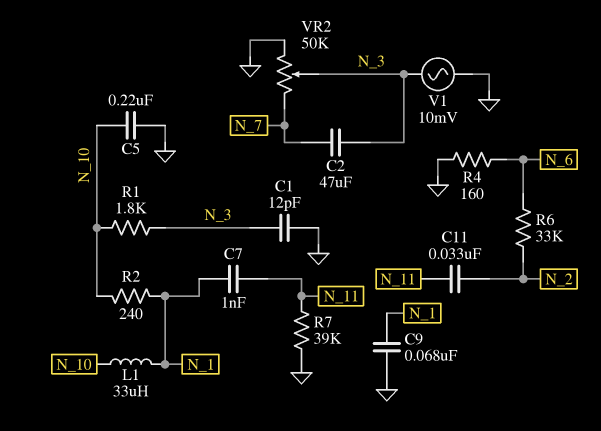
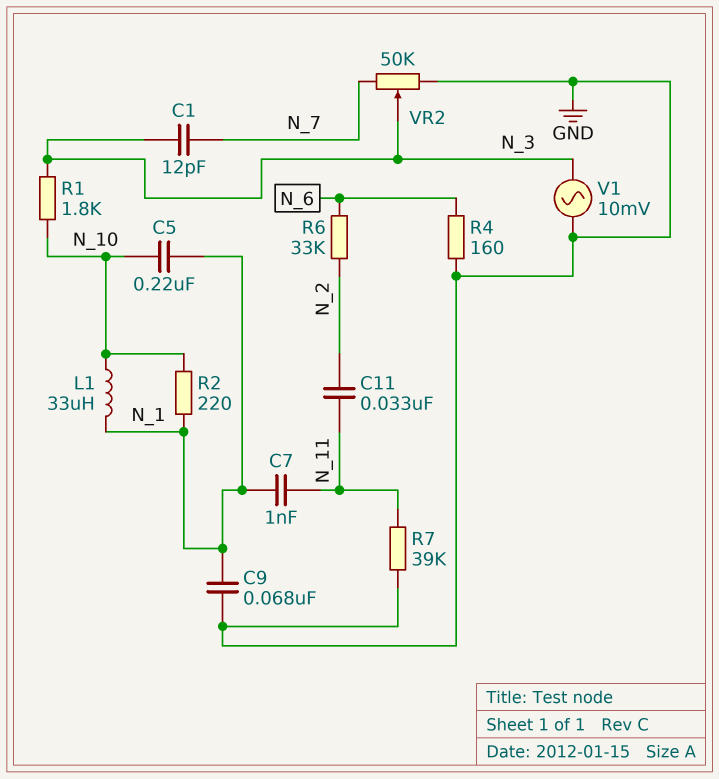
C1: 12pF (GND, N_3) -> 12pF (N_3, N_7)
C2: 47uF (N_3, N_7) -> none
C5: 220nF (GND, N_10) -> 220nF (N_1, N_10)
R2: 240 (N_1, N_10) -> 220 (N_1, N_10)

